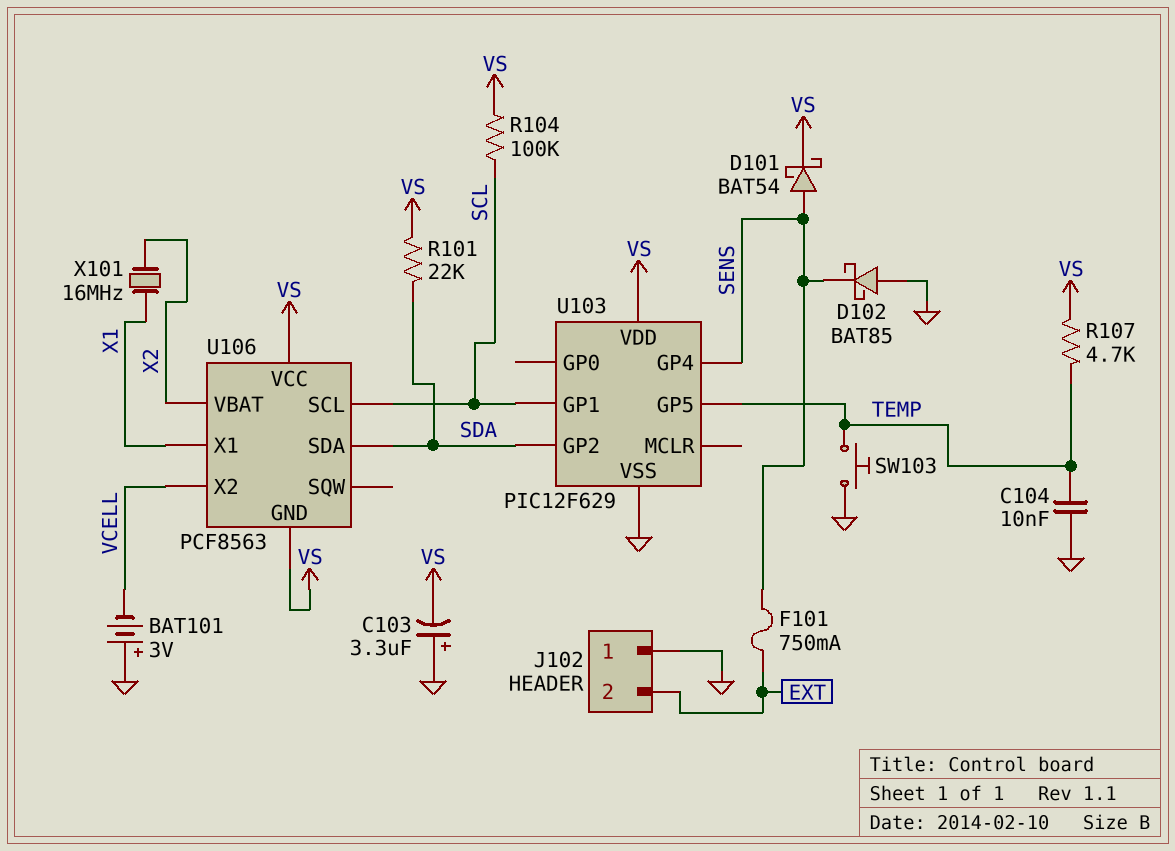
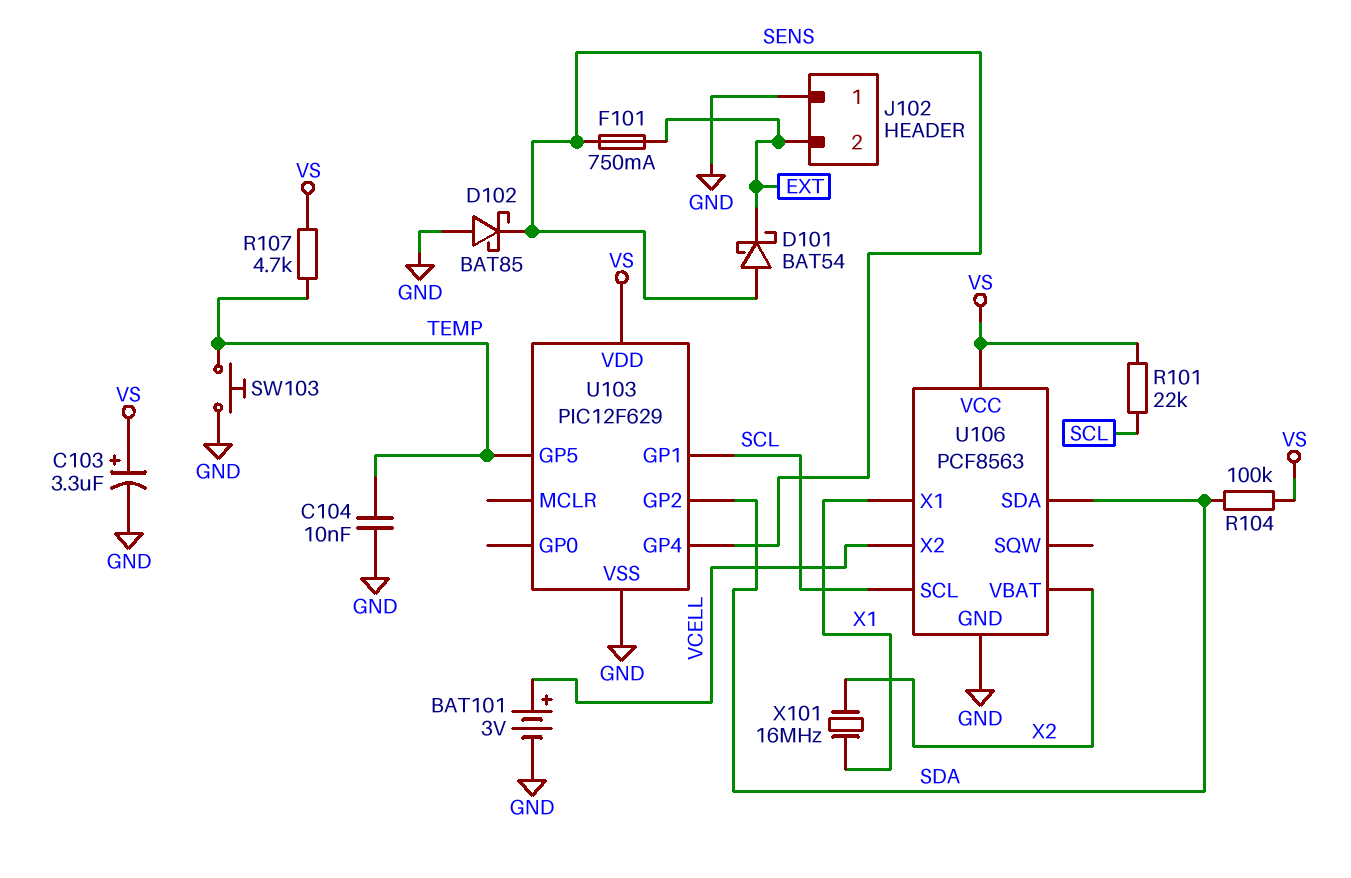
BAT101: 3V (plus GND, minus VCELL) -> 3V (plus VCELL, minus GND)
C103: 3.3uF (plus GND, minus VS) -> 3.3uF (plus VS, minus GND)
D101: schottky BAT54 (A SENS, K VS) -> schottky BAT54 (A SENS, K EXT)
R101: 22k (SDA, VS) -> 22k (SCL, VS)
R104: 100k (SCL, VS) -> 100k (SDA, VS)
U106 pin GND: VS -> GND

